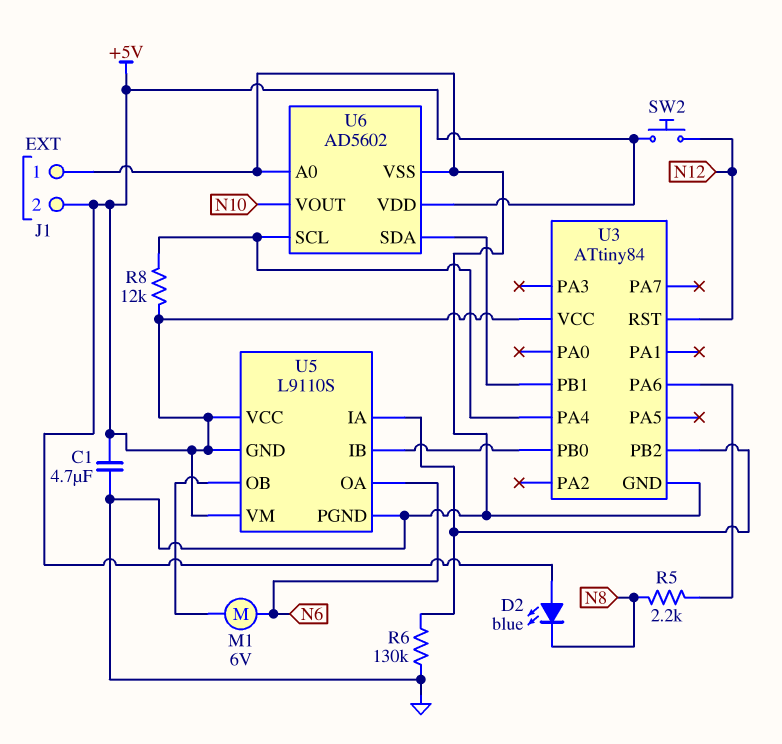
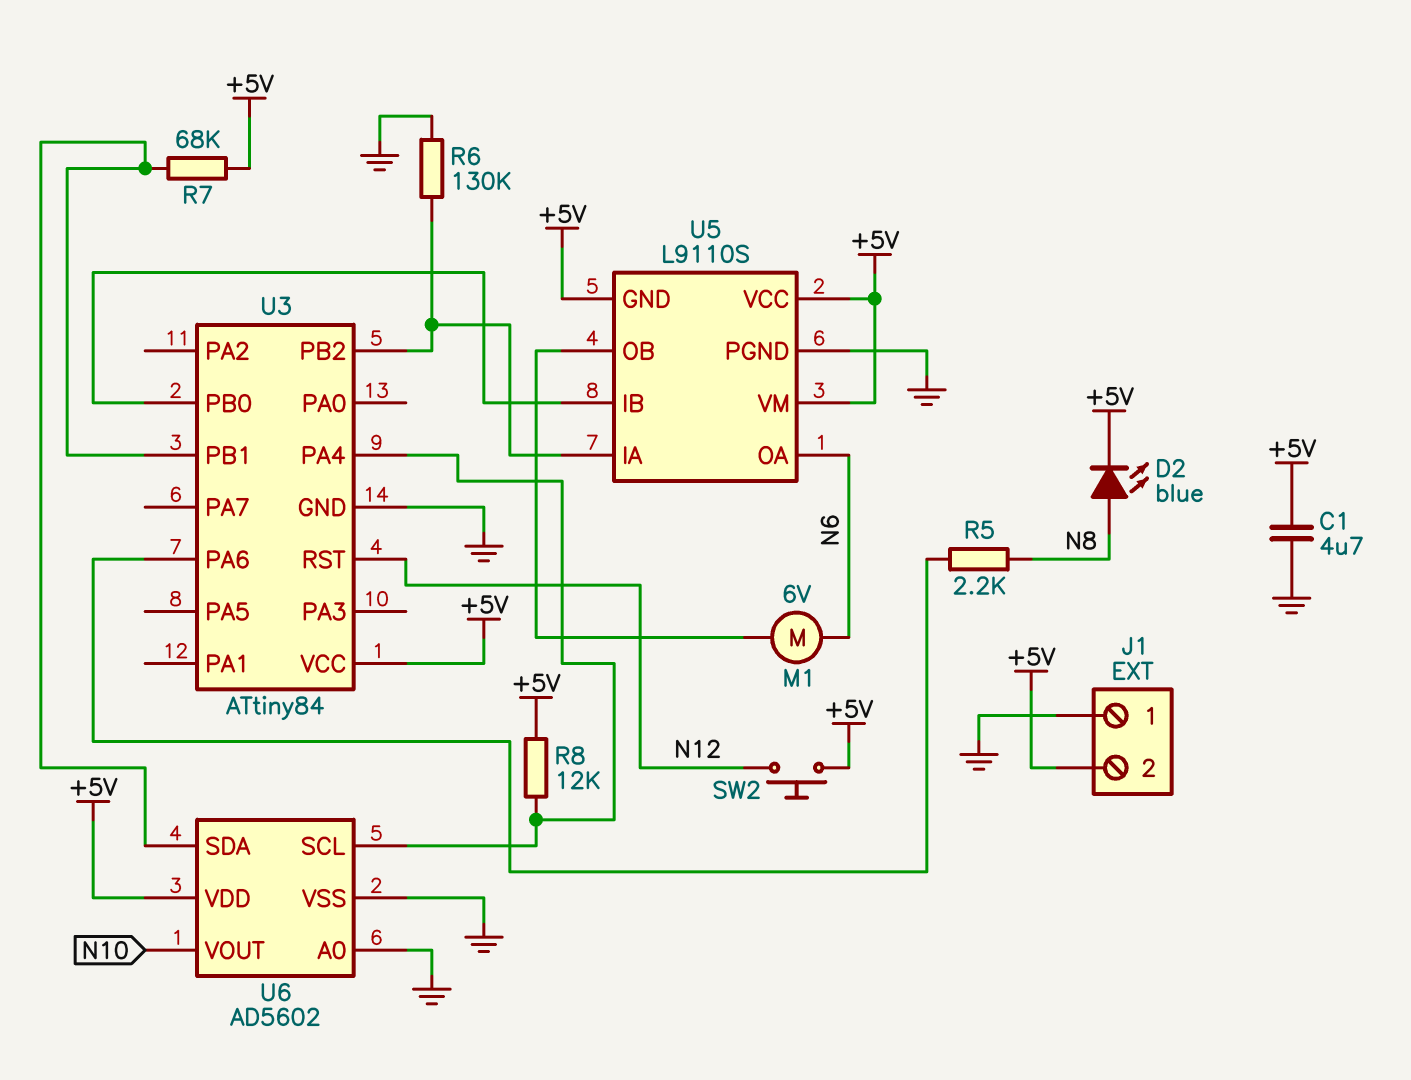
D2: LED blue (A +5V, K N8) -> LED blue (A N8, K +5V)
R7: none -> 68k (+5V, U3/PB1)

